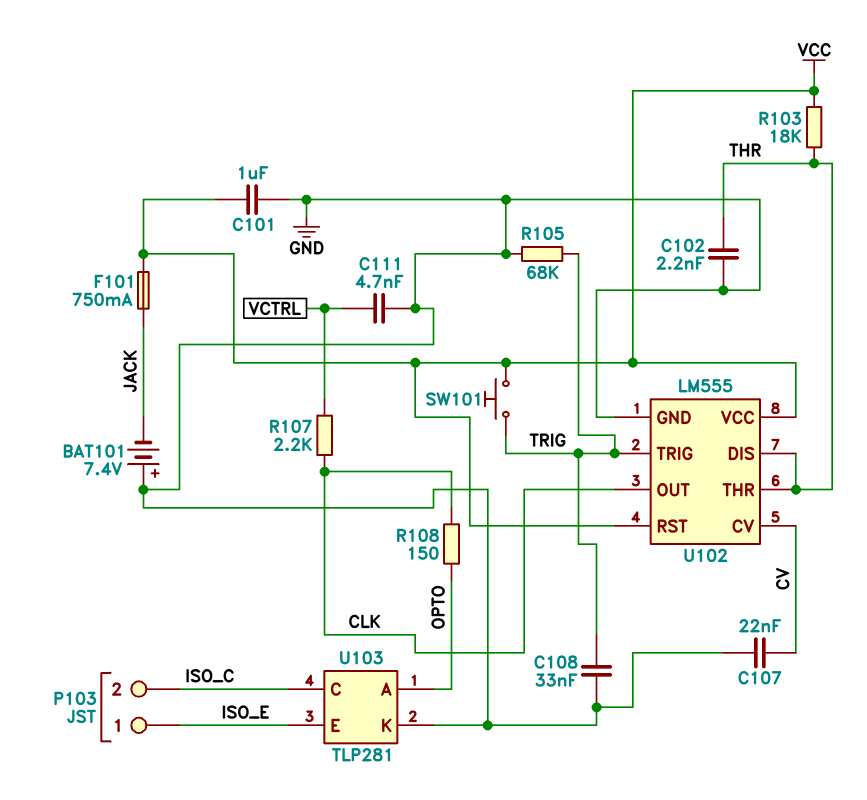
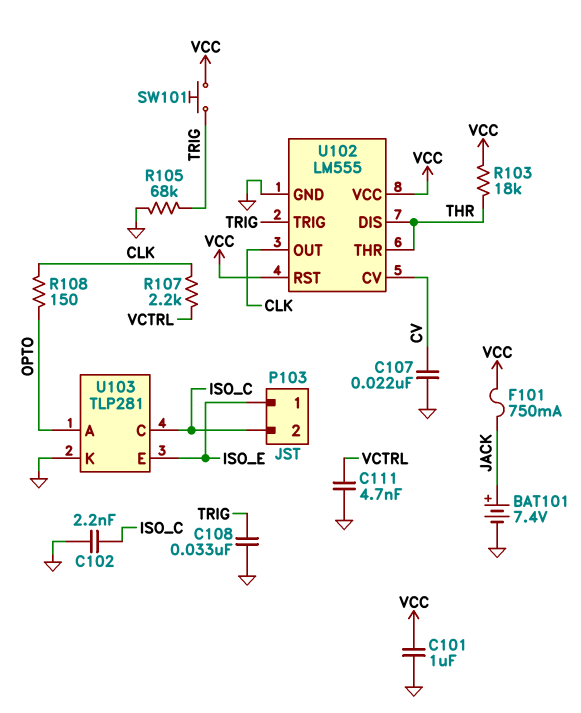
BAT101: 7.4V (plus GND, minus JACK) -> 7.4V (plus JACK, minus GND)
C102: 2.2nF (GND, THR) -> 2.2nF (GND, ISO_C)

